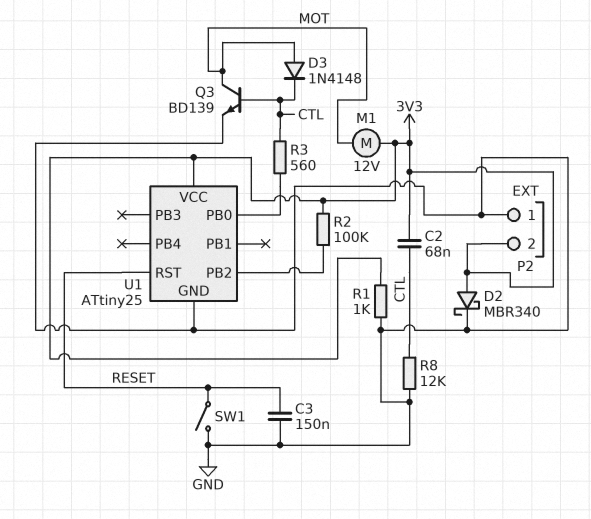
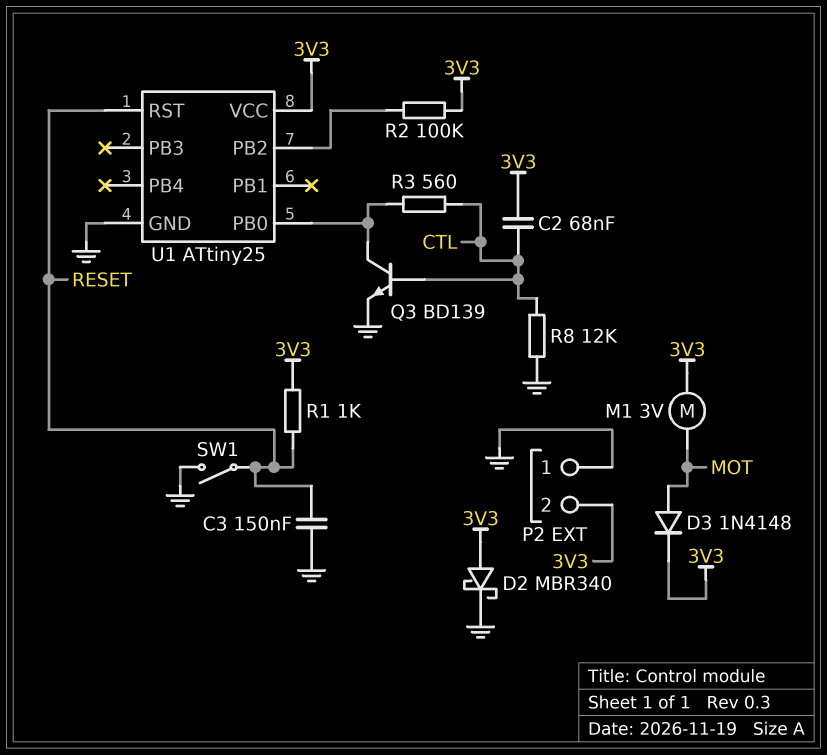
D3: diode 1N4148 (A MOT, K CTL) -> diode 1N4148 (A MOT, K 3V3)
M1: motor 12V (3V3, MOT) -> motor 3V (3V3, MOT)
Q3: NPN BD139 (B CTL, C MOT, E GND) -> NPN BD139 (B CTL, C U1/PB0, E GND)
R1: 1k (3V3, GND) -> 1k (3V3, RESET)

